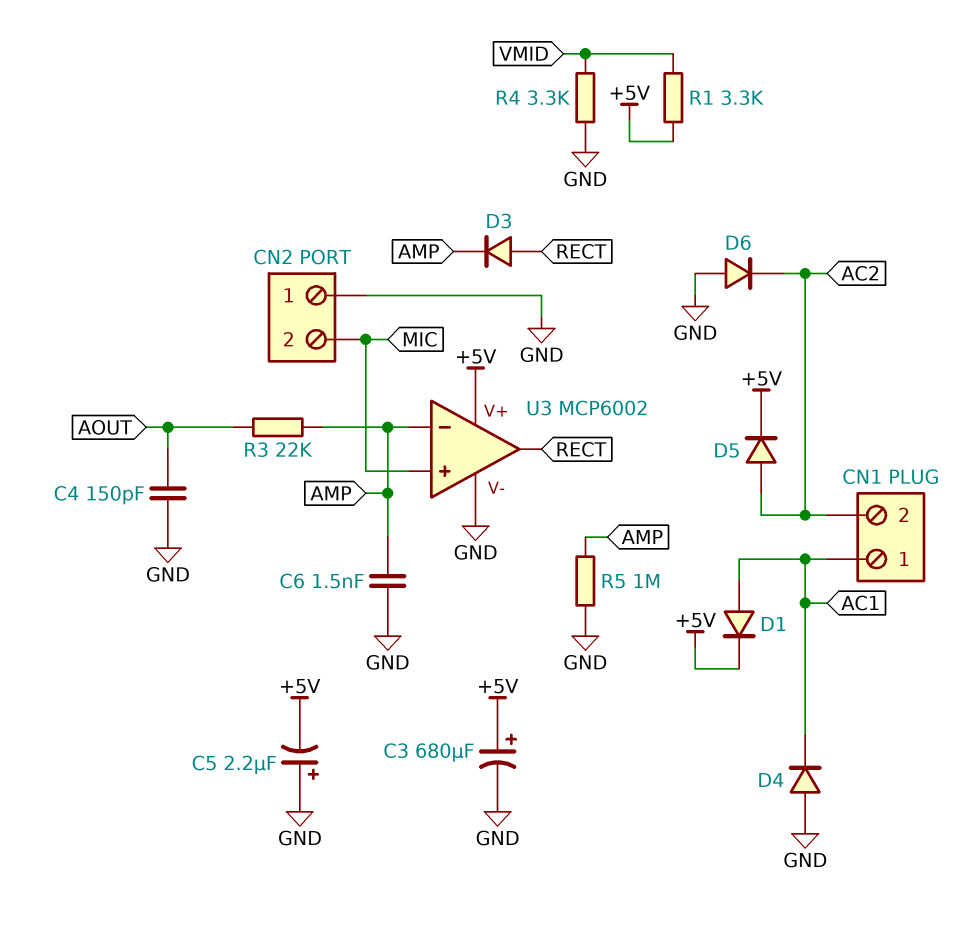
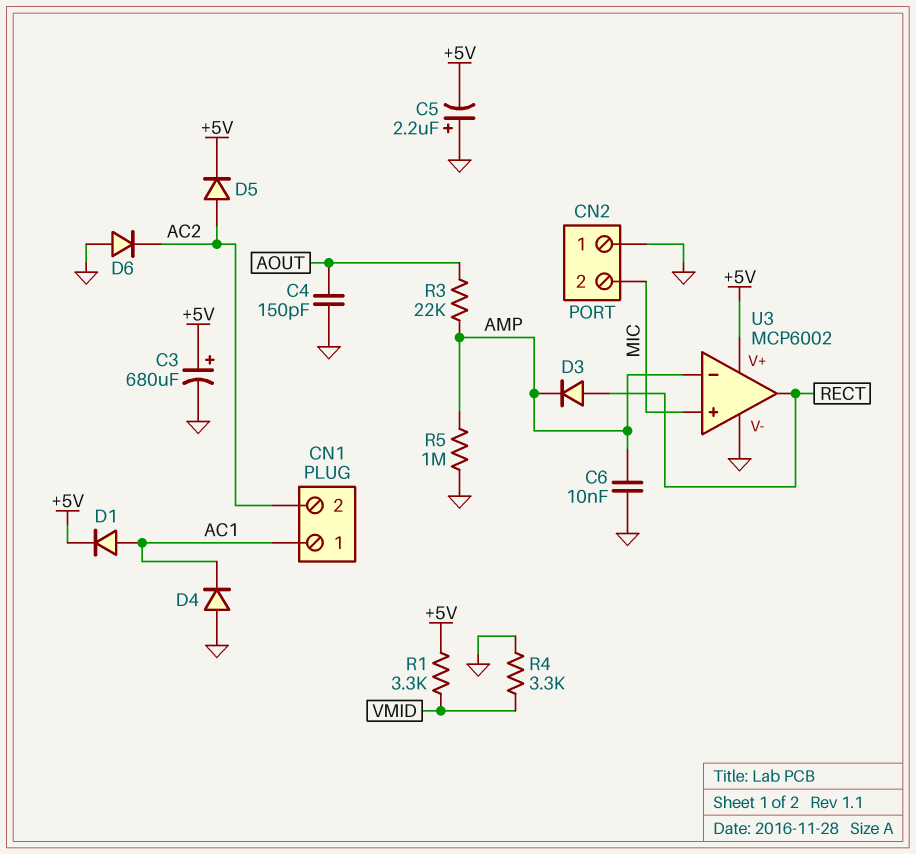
C6: 1.5nF (AMP, GND) -> 10nF (AMP, GND)

